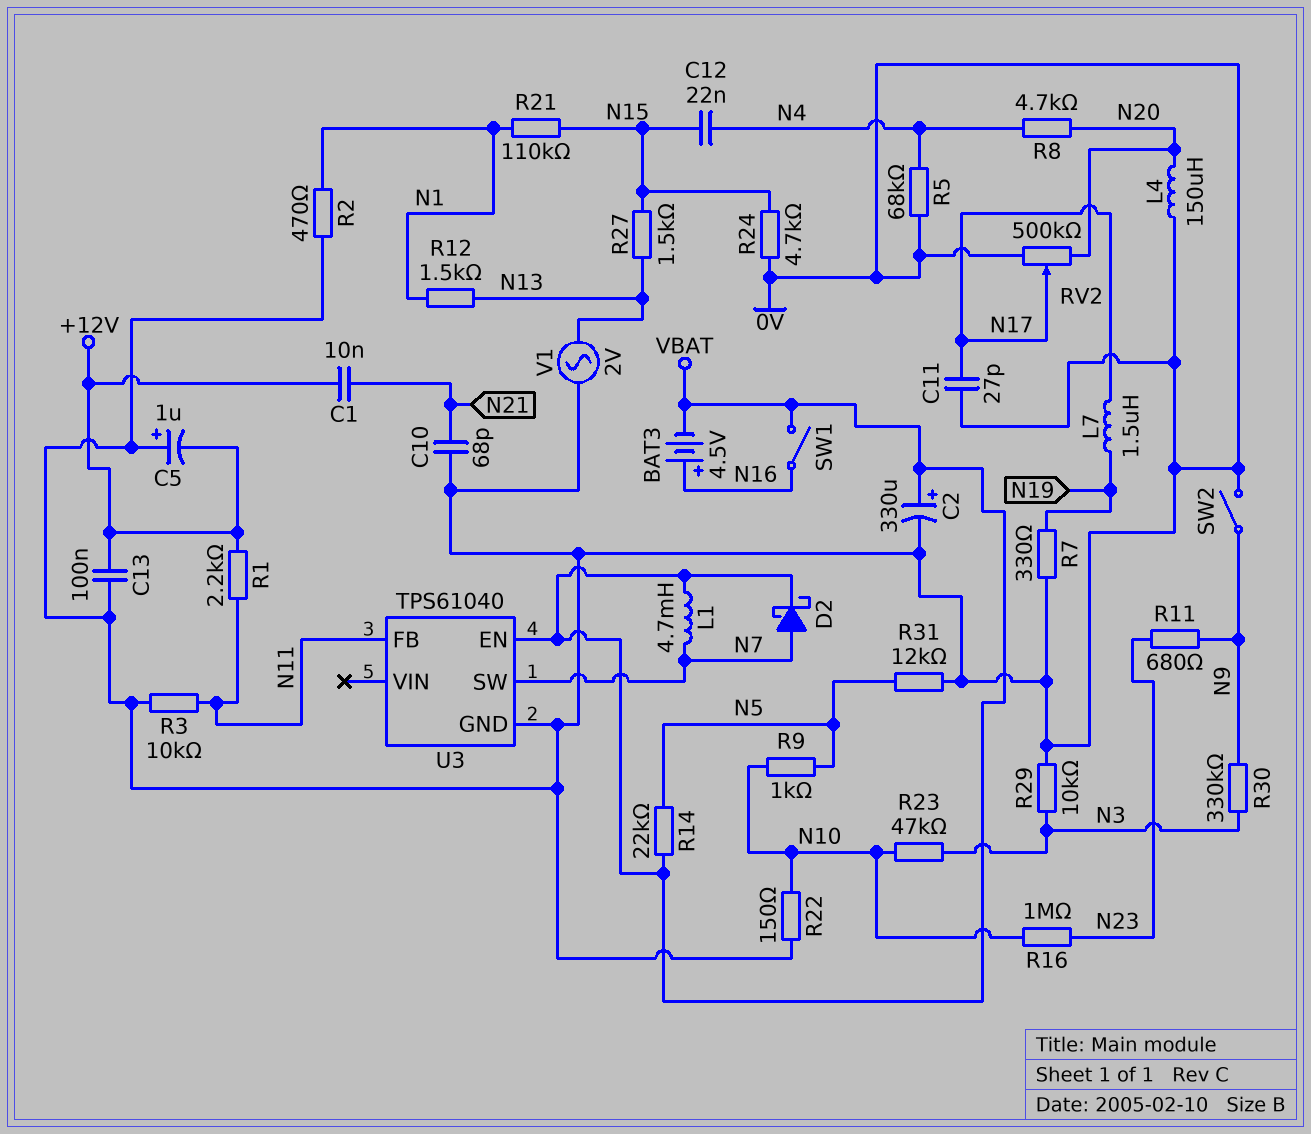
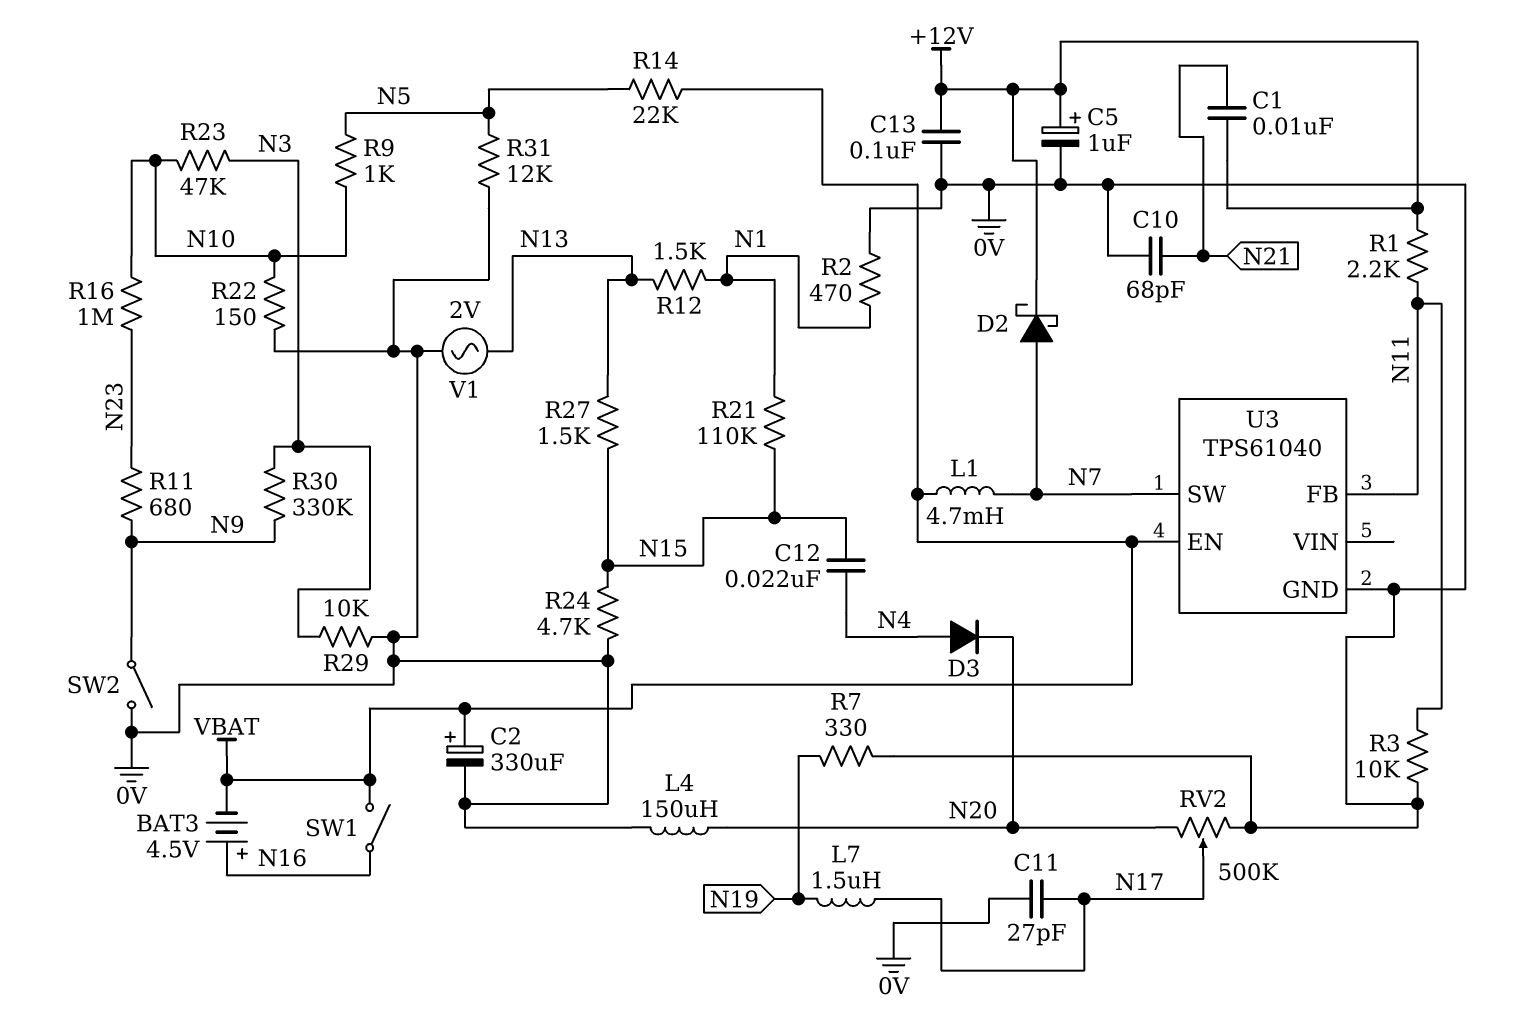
C5: 1uF (plus 0V, minus +12V) -> 1uF (plus +12V, minus 0V)
D2: schottky (A N7, K VBAT) -> schottky (A N7, K +12V)
D3: none -> diode (A N4, K N20)
R5: 68k (0V, N4) -> none
R8: 4.7k (N4, N20) -> none

